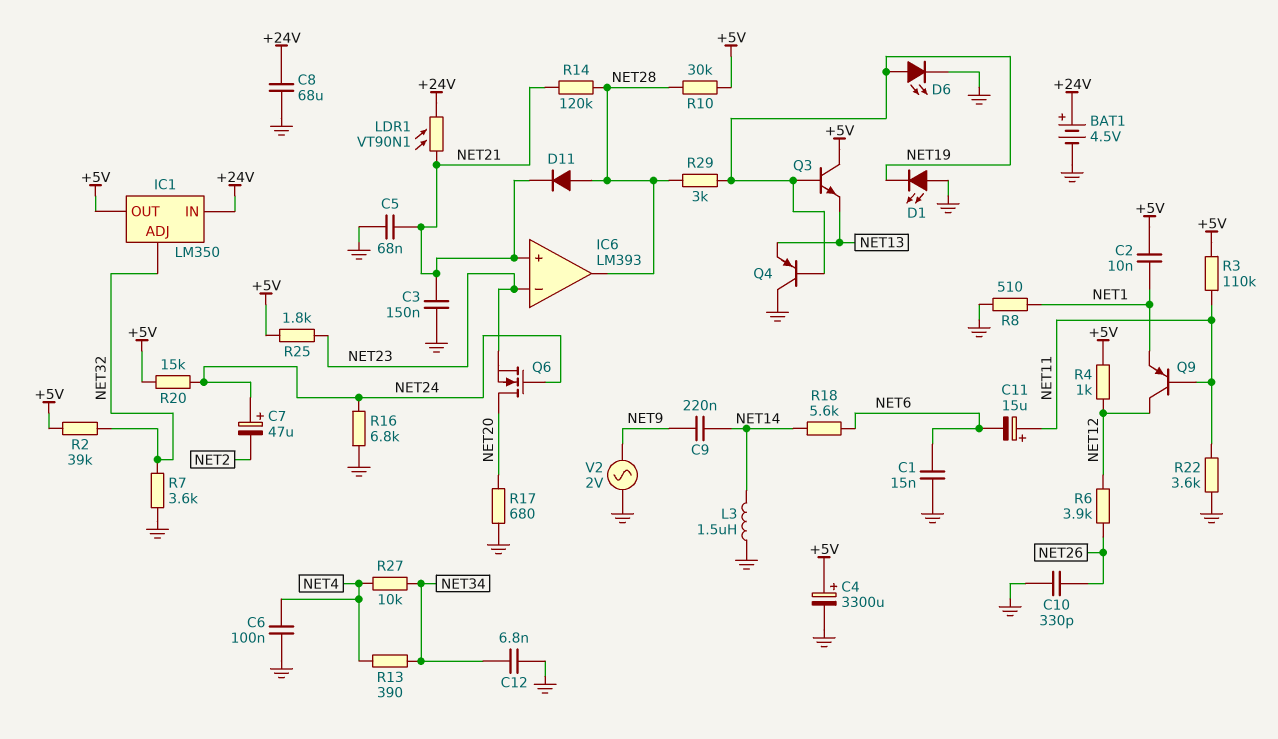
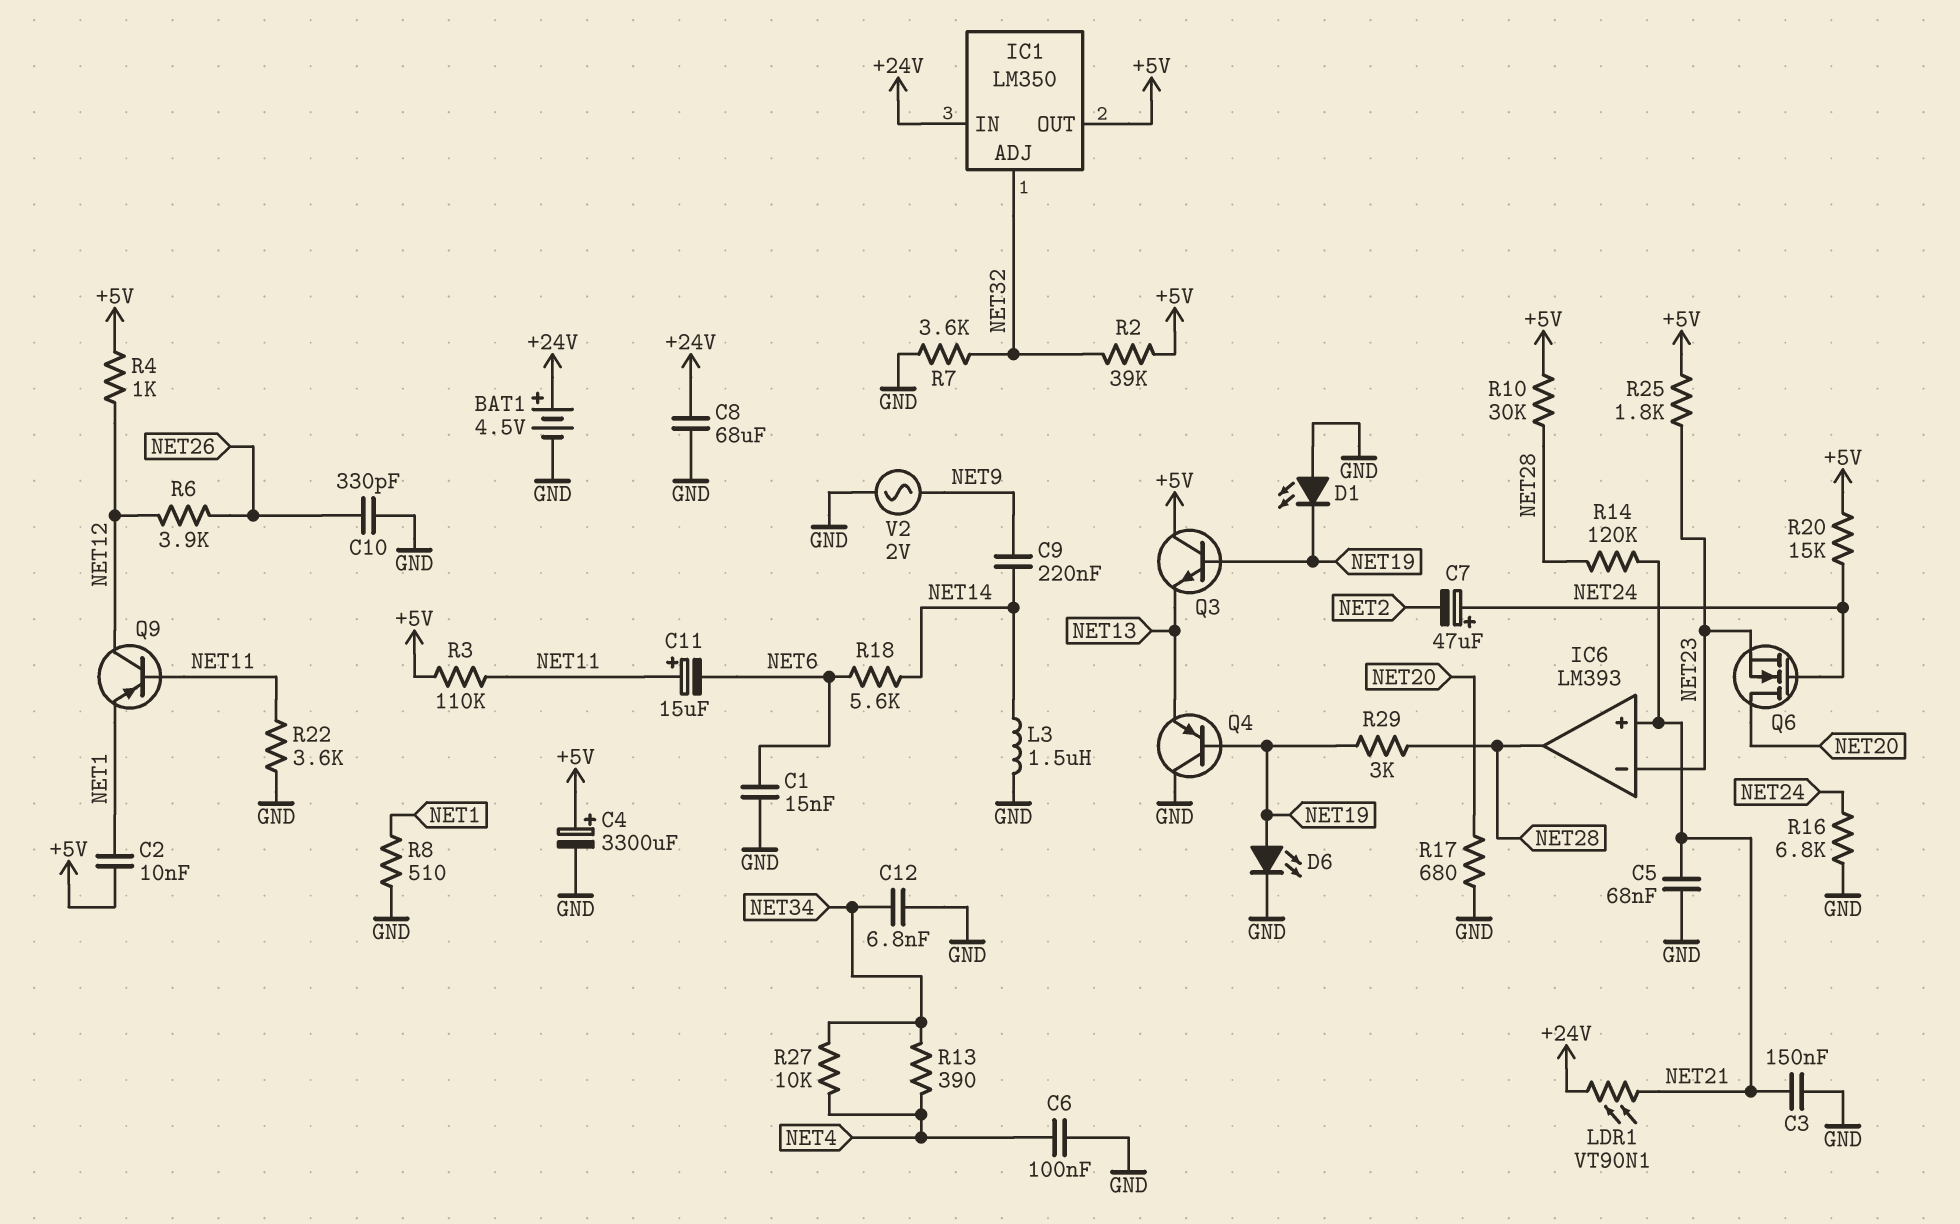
D11: diode (A NET28, K NET21) -> none

